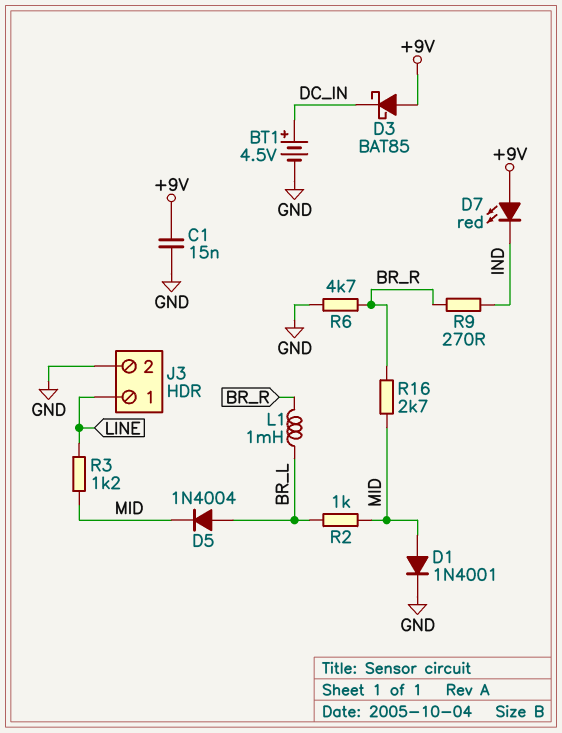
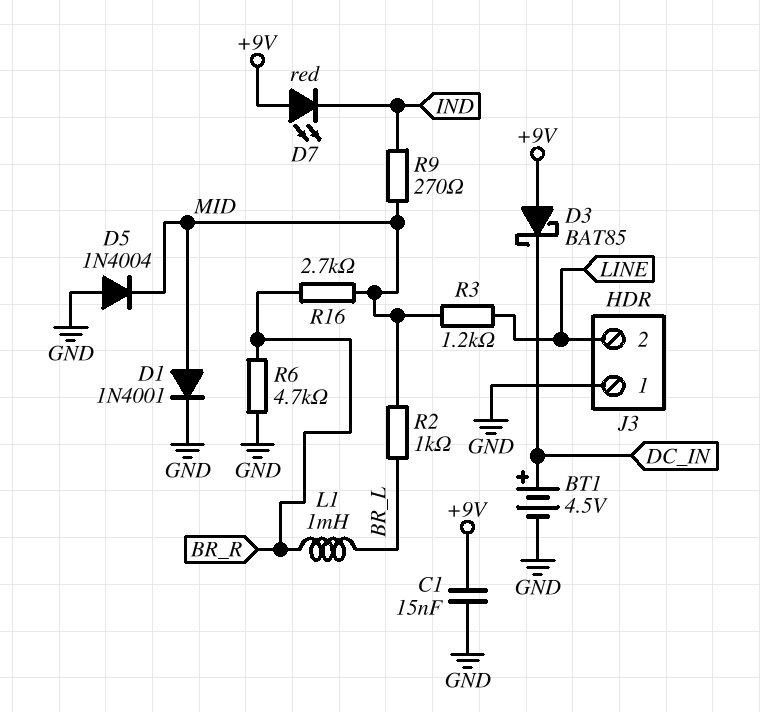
D5: diode 1N4004 (A BR_L, K MID) -> diode 1N4004 (A GND, K MID)
J3 pin 1: LINE -> GND
J3 pin 2: GND -> LINE
R9: 270 (BR_R, IND) -> 270 (IND, MID)

